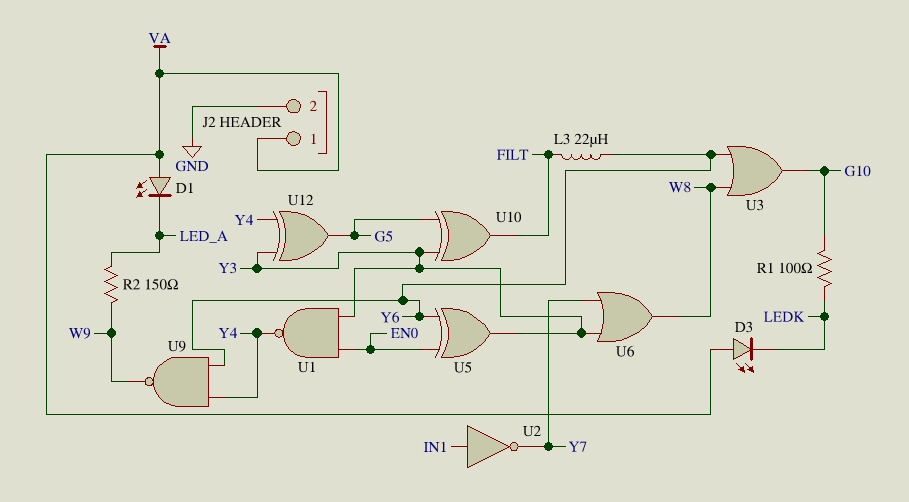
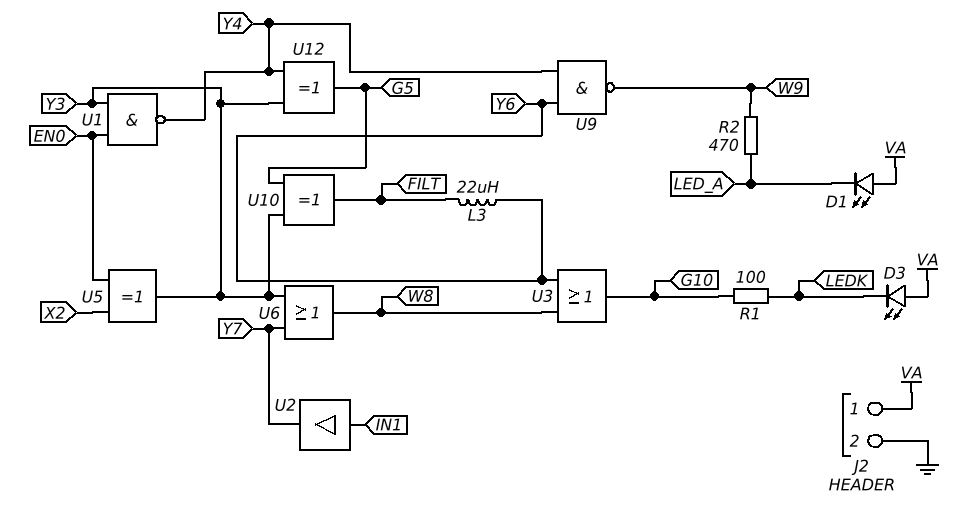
R2: 150 (LED_A, W9) -> 470 (LED_A, W9)
U2: NOT (in IN1, out Y7) -> buffer (in IN1, out Y7)
U5: XOR (in EN0, in Y6, out Y3) -> XOR (in EN0, in X2, out Y3)

